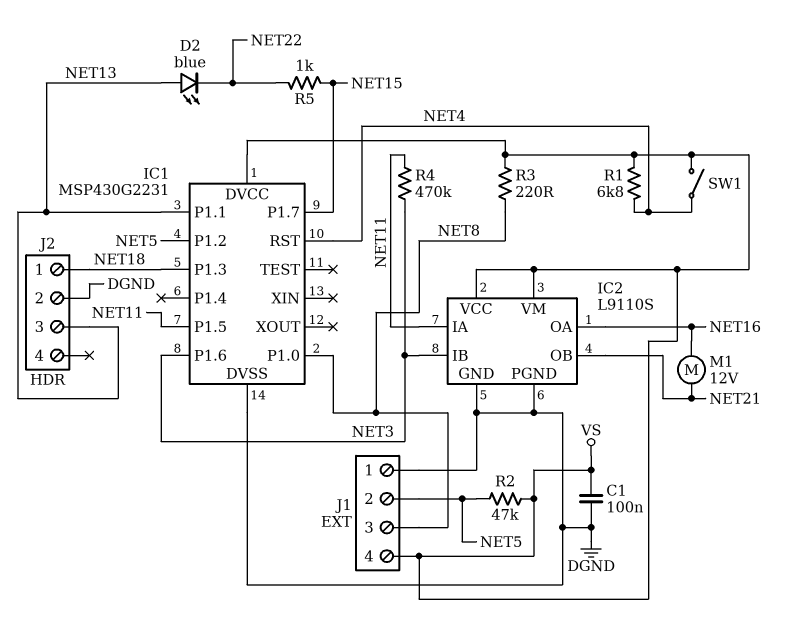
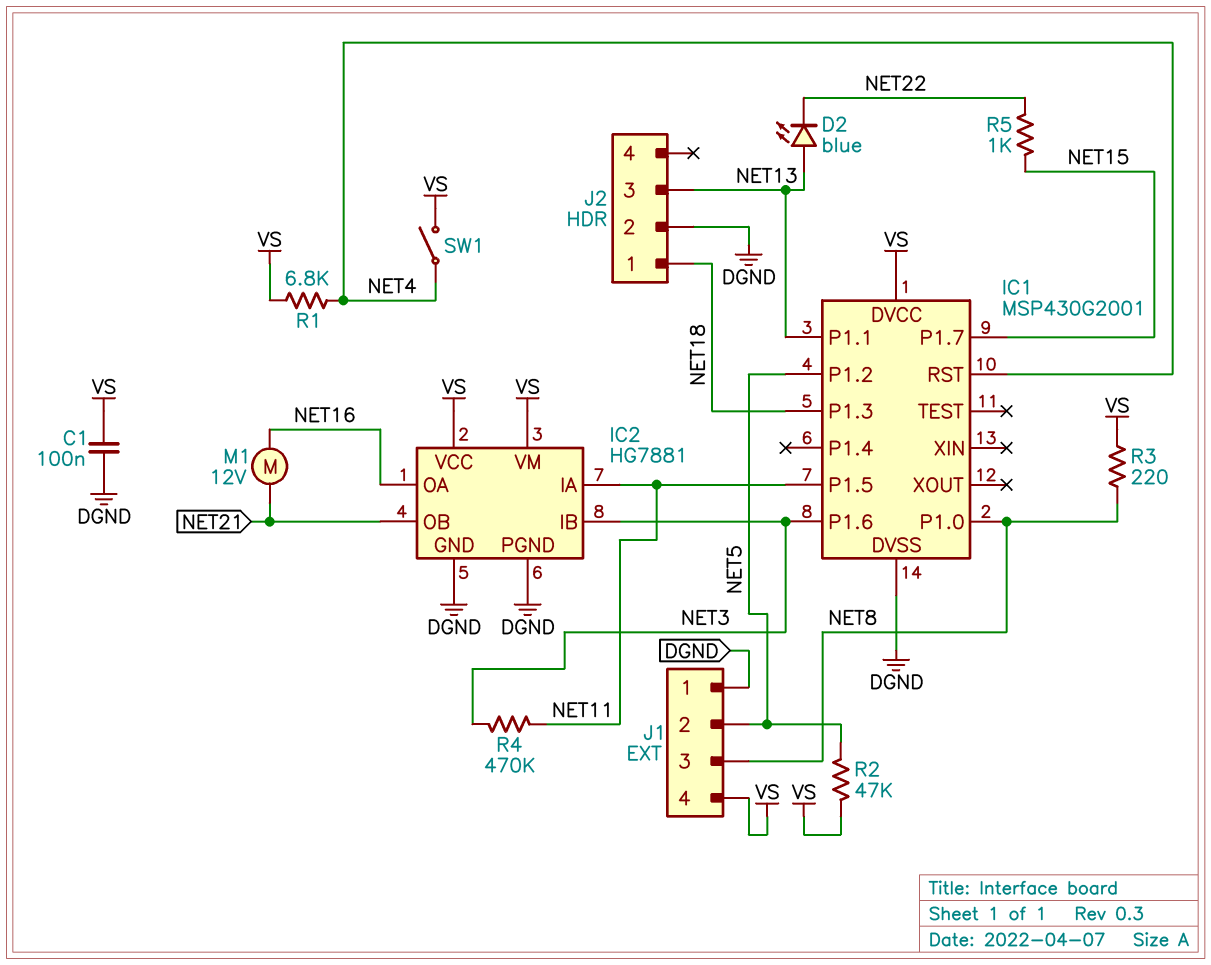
IC1: MSP430G2231 -> MSP430G2001
IC2: L9110S -> HG7881

